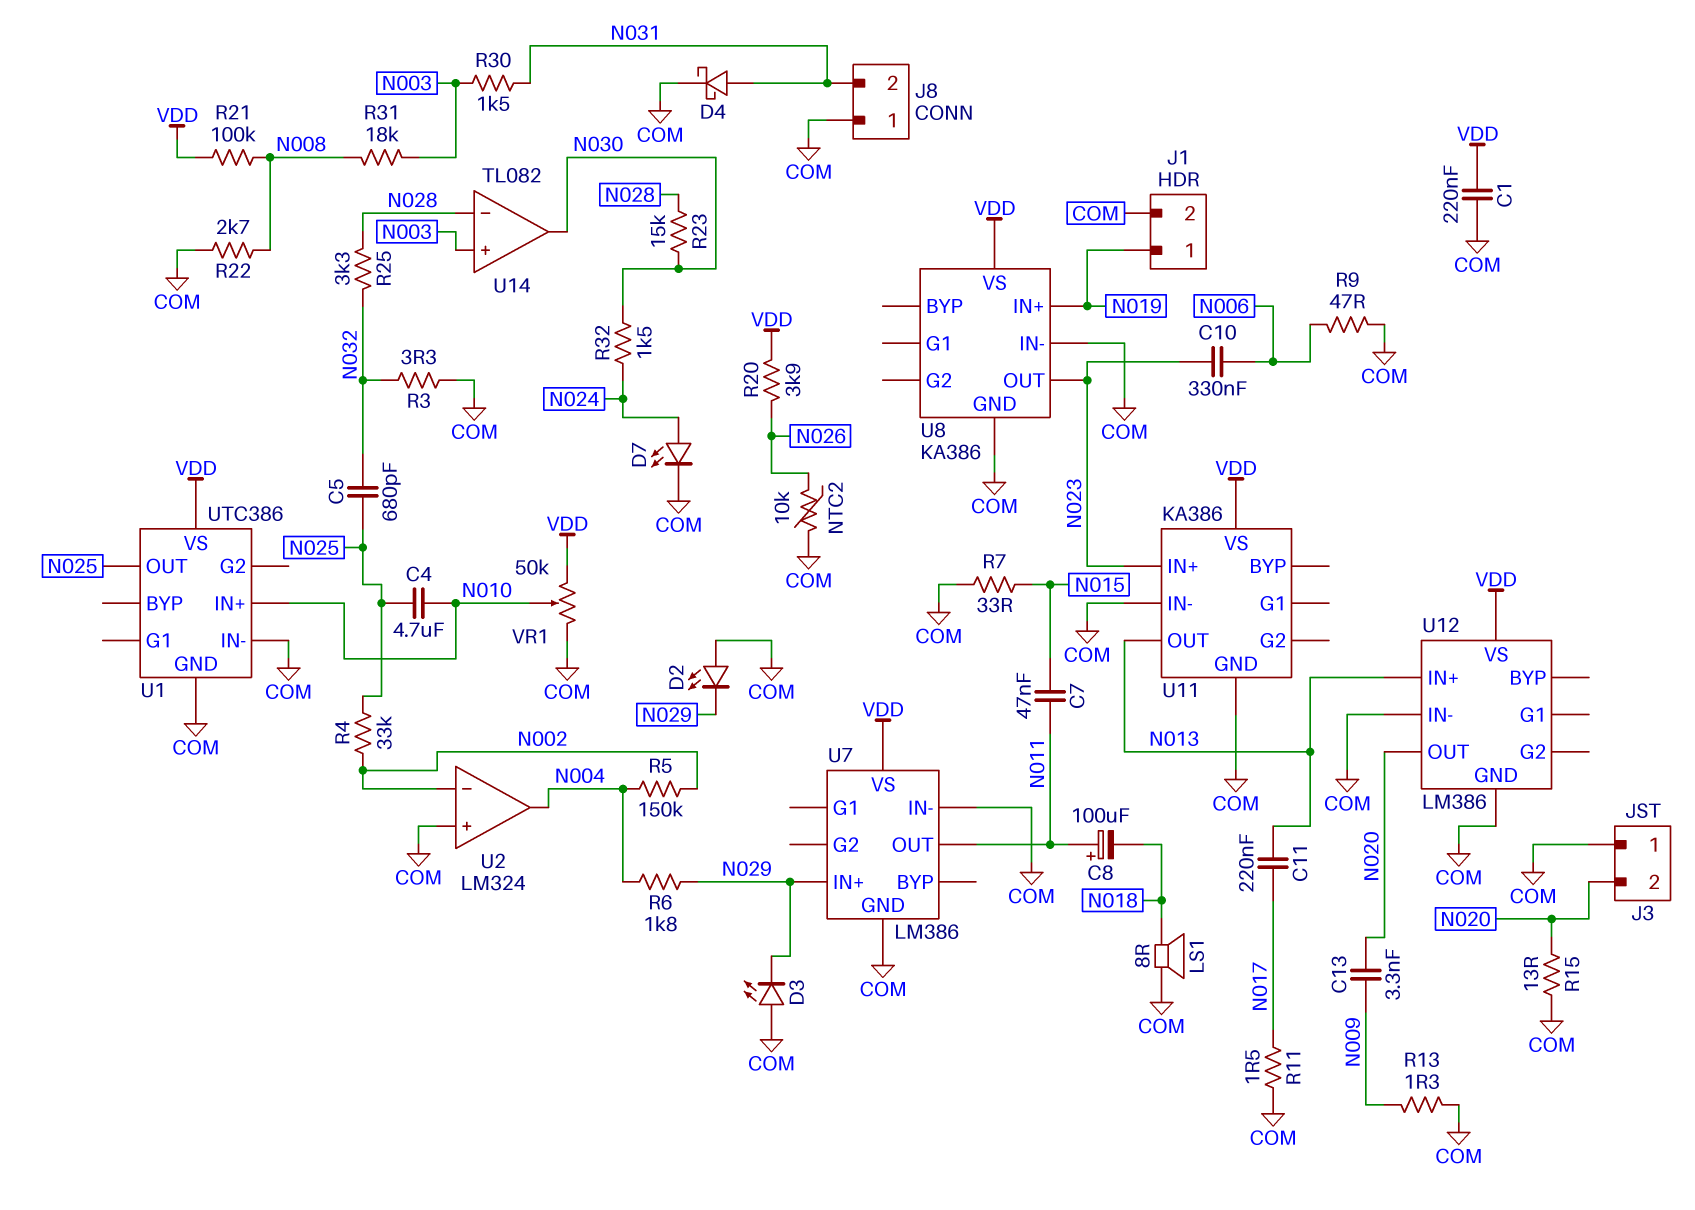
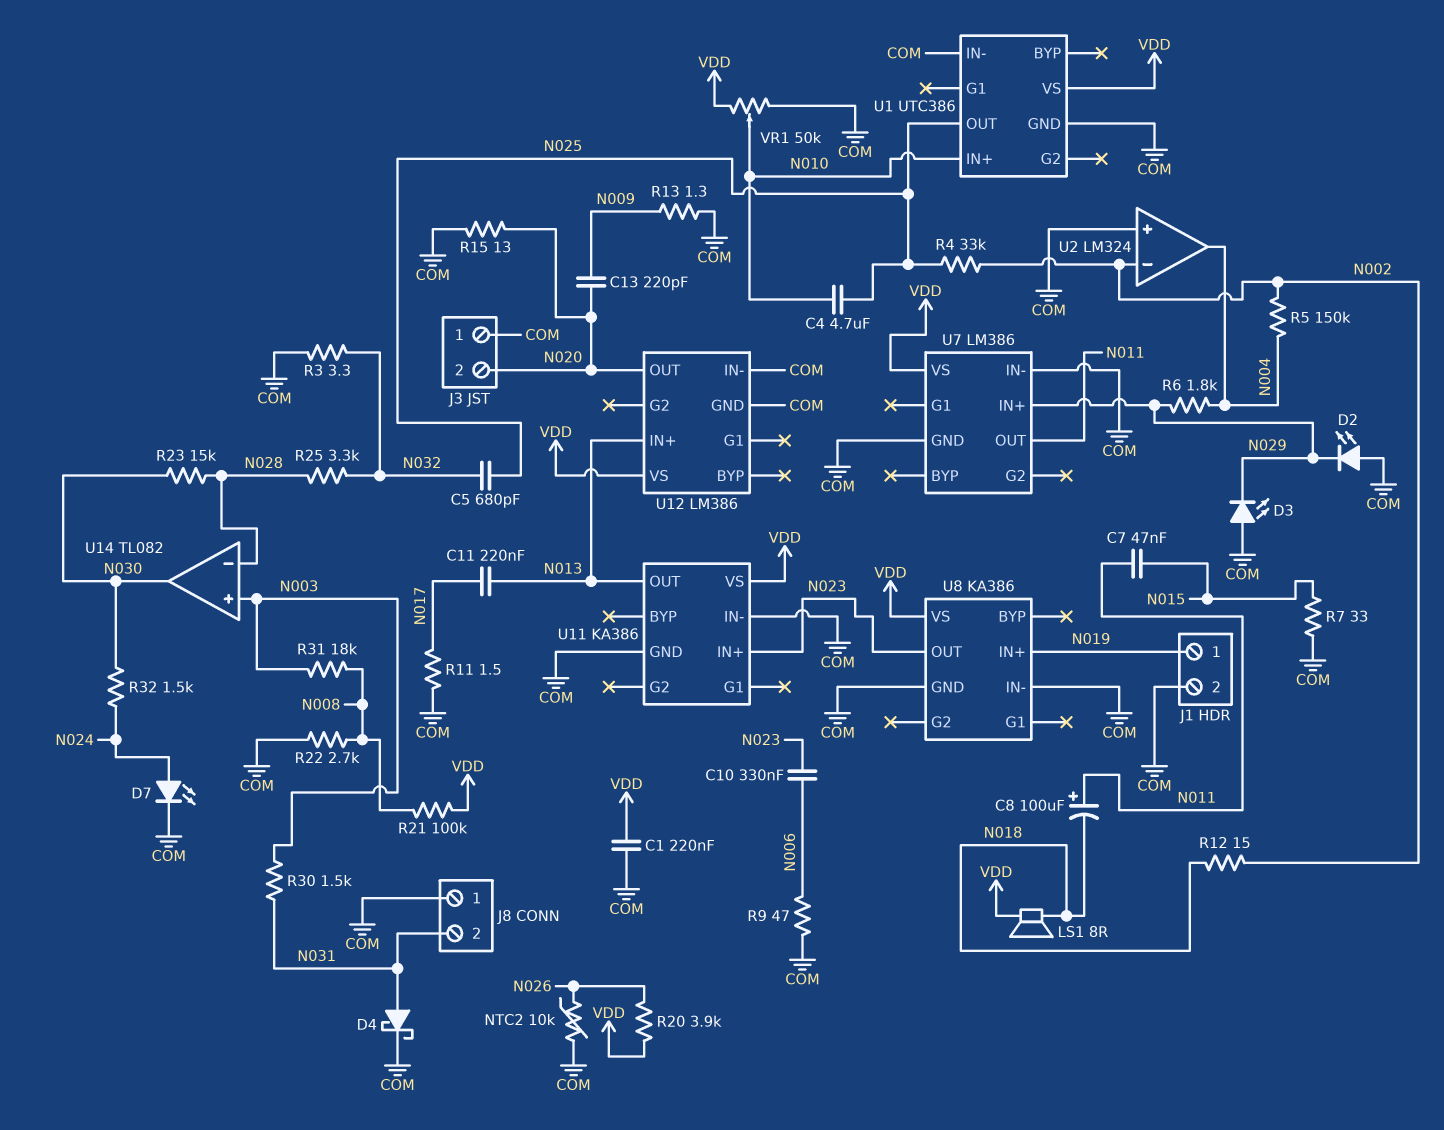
C13: 3.3nF (N009, N020) -> 220pF (N009, N020)
LS1: speaker 8R (COM, N018) -> speaker 8R (N018, VDD)
R12: none -> 15 (N002, N018)

